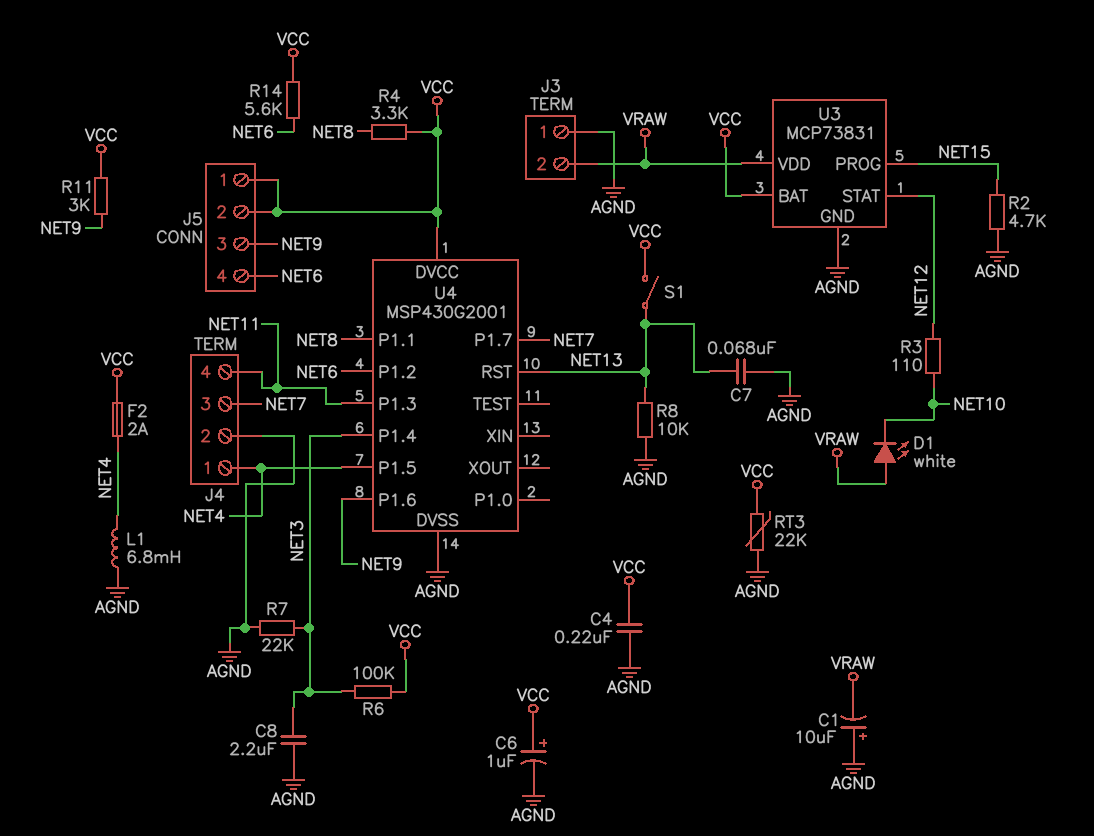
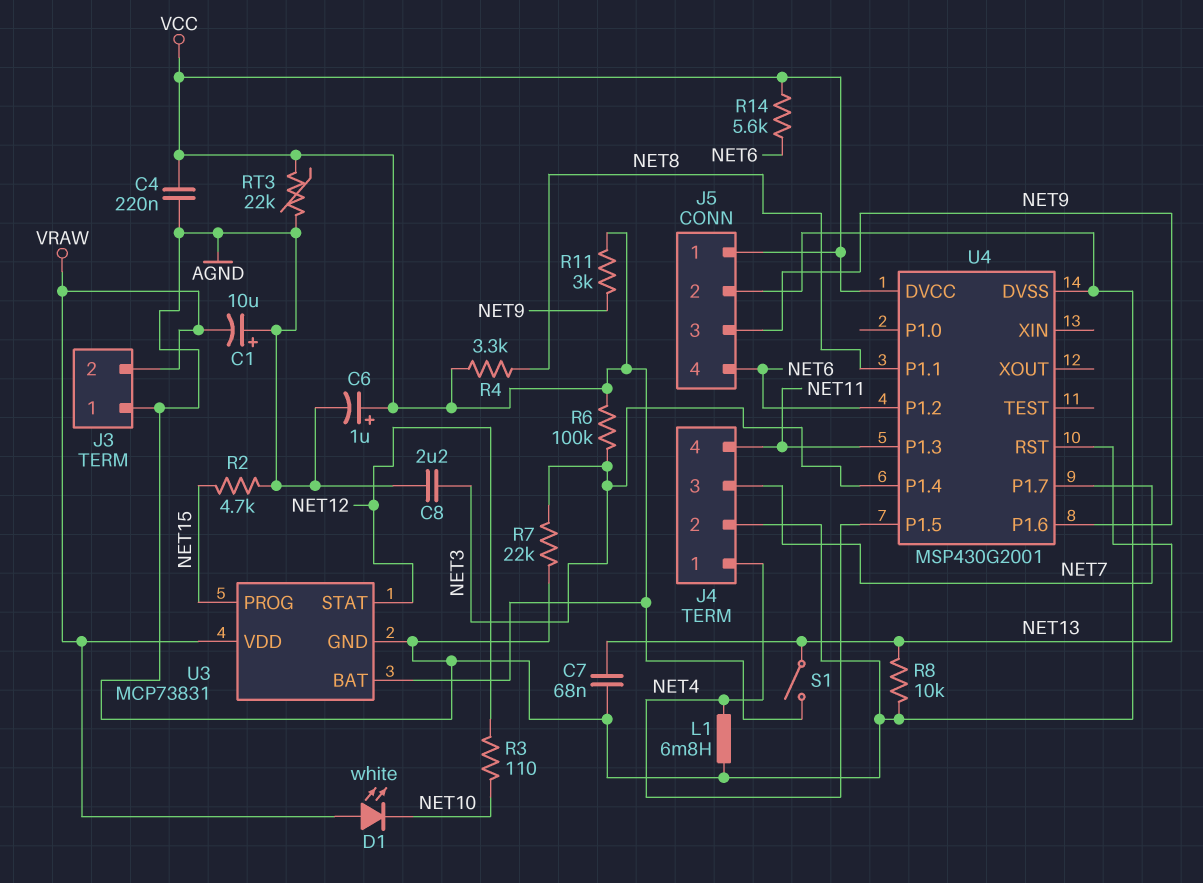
F2: 2A (NET4, VCC) -> none
J5 pin 2: VCC -> AGND

